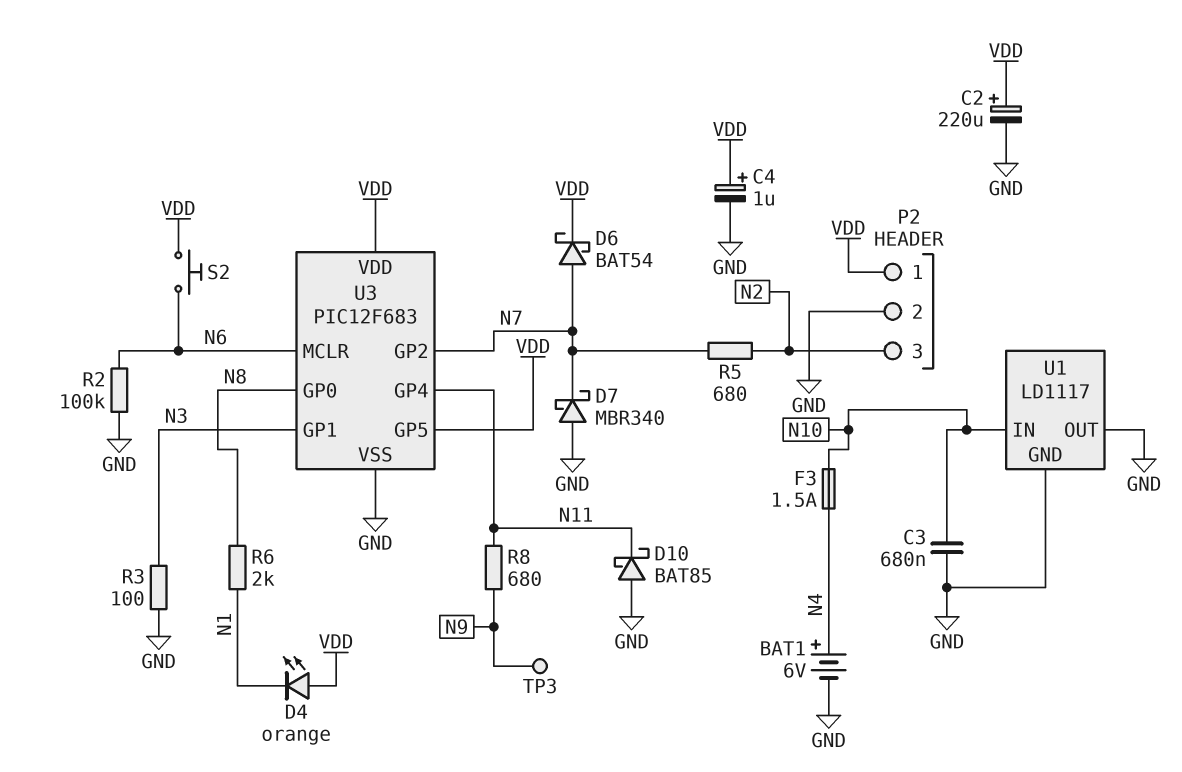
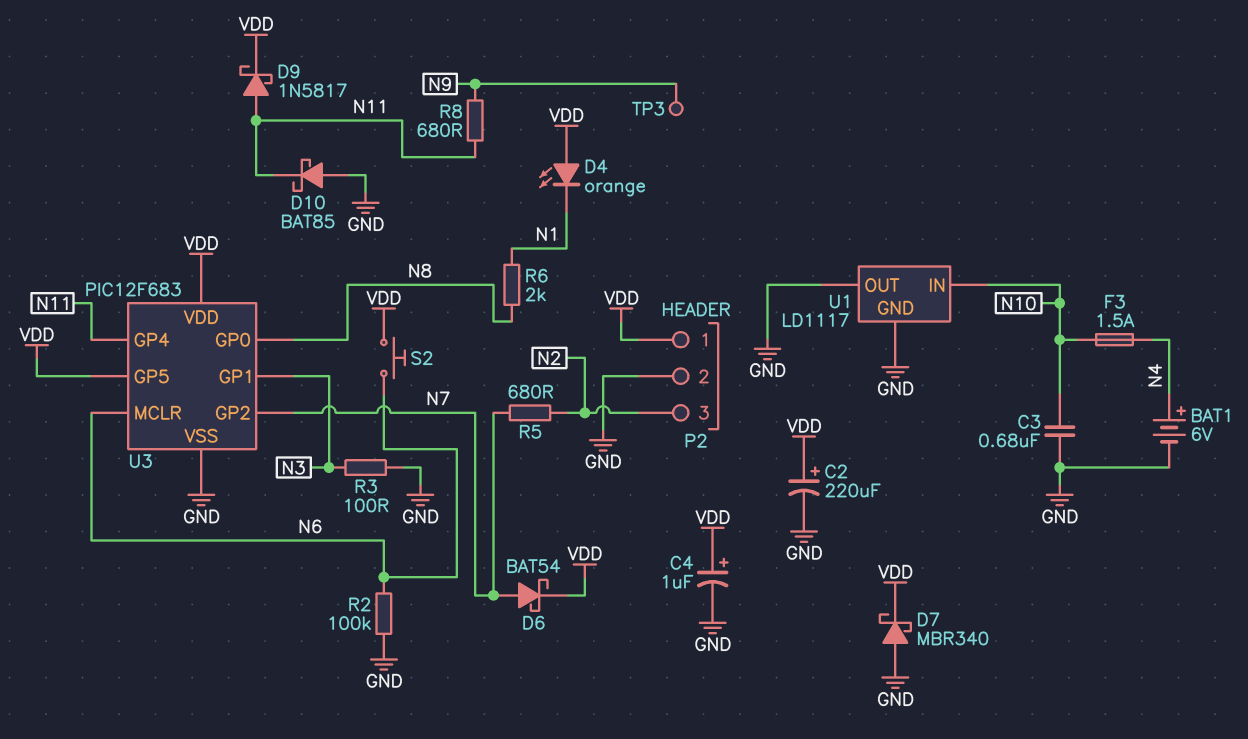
D7: schottky MBR340 (A GND, K N7) -> schottky MBR340 (A GND, K VDD)
D9: none -> schottky 1N5817 (A N11, K VDD)

